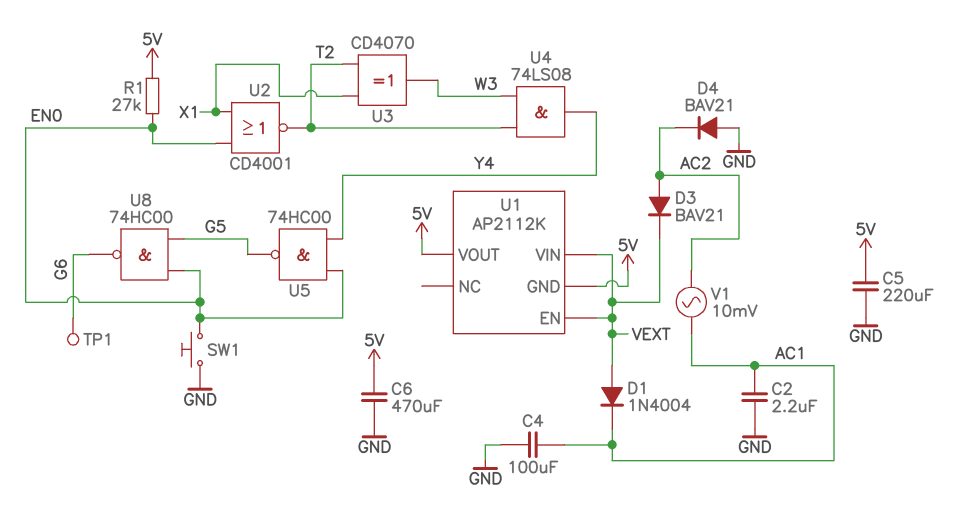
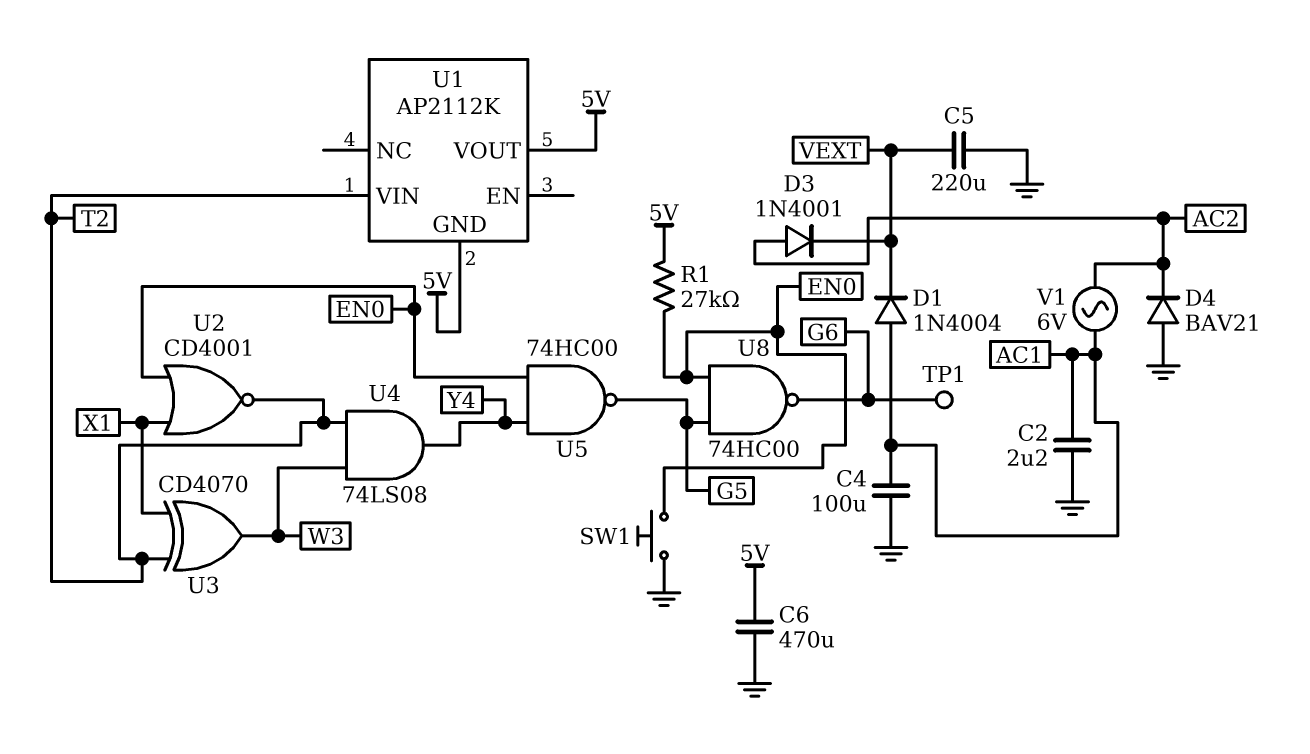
C5: 220uF (5V, GND) -> 220uF (GND, VEXT)
D1: diode 1N4004 (A VEXT, K AC1) -> diode 1N4004 (A AC1, K VEXT)
D3: diode BAV21 (A AC2, K VEXT) -> diode 1N4001 (A AC2, K VEXT)
U1 pin EN: VEXT -> none
U1 pin VIN: VEXT -> T2
V1: AC 10mV (AC1, AC2) -> AC 6V (AC1, AC2)

